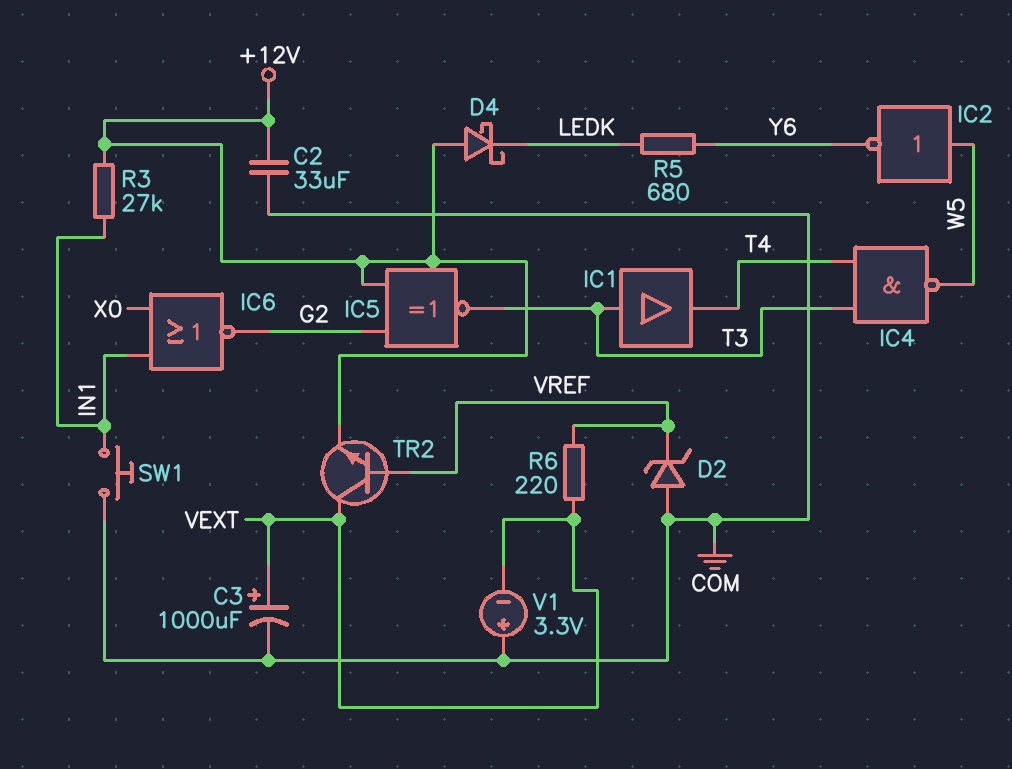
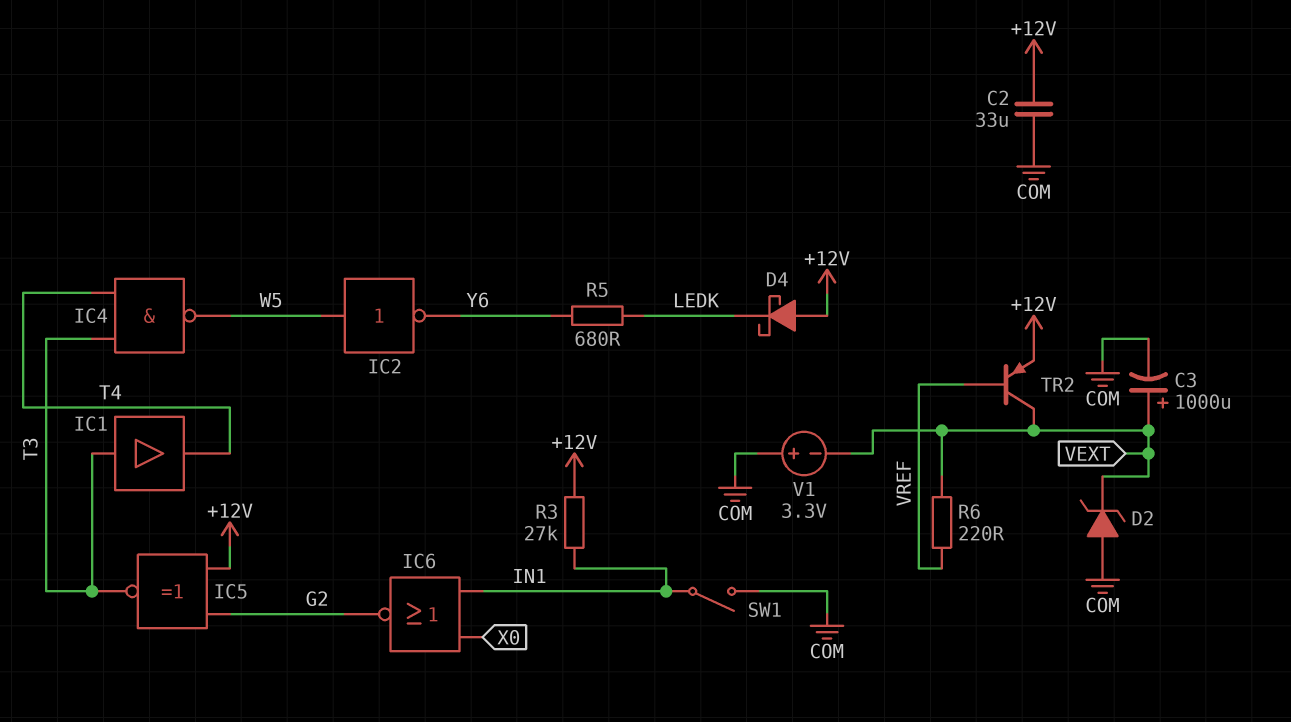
D2: zener (A COM, K VREF) -> zener (A COM, K VEXT)
SW1: button (COM, IN1) -> switch (COM, IN1)
TR2: NPN (B VREF, C VEXT, E +12V) -> PNP (B VREF, C VEXT, E +12V)

